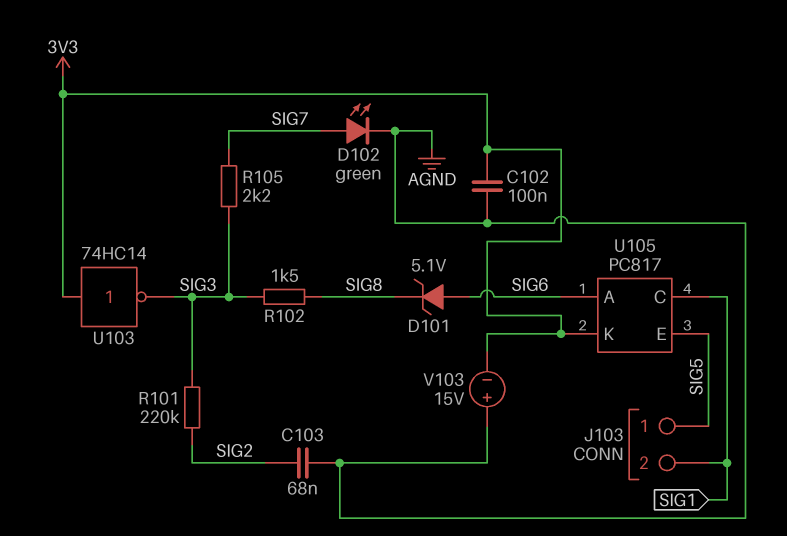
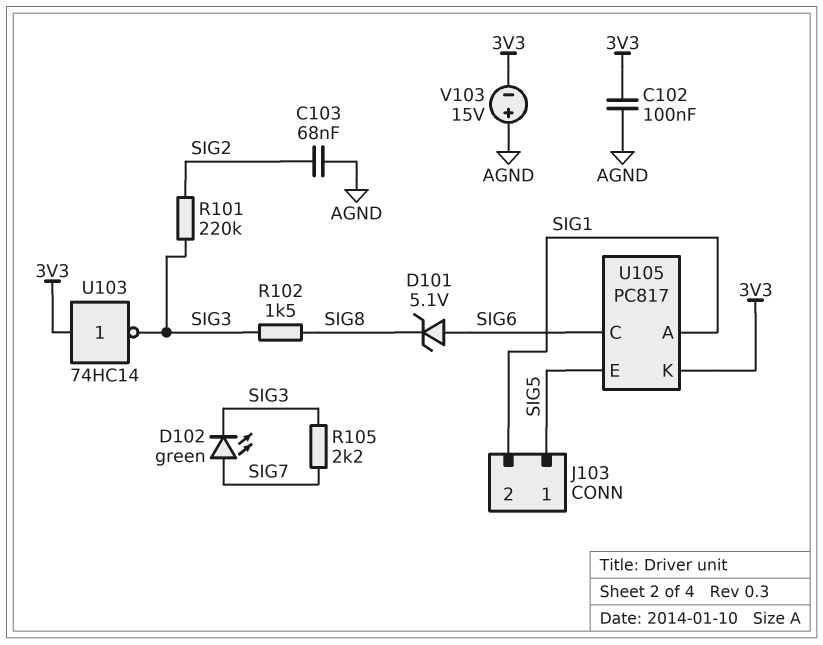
D102: LED green (A SIG7, K AGND) -> LED green (A SIG7, K SIG3)
U105 pin A: SIG6 -> SIG1
U105 pin C: SIG1 -> SIG6

